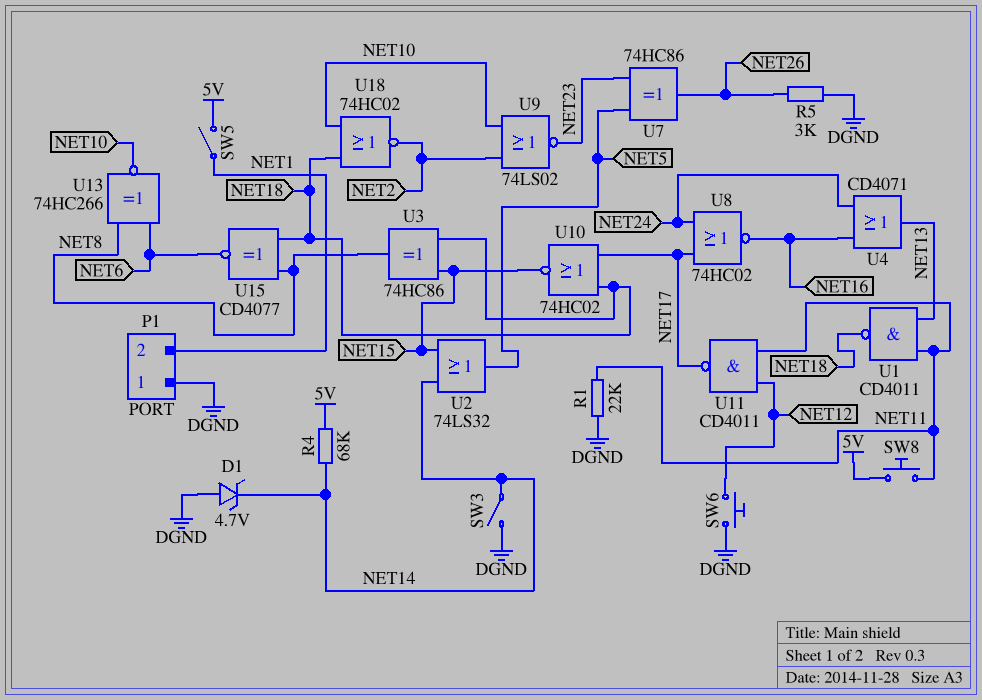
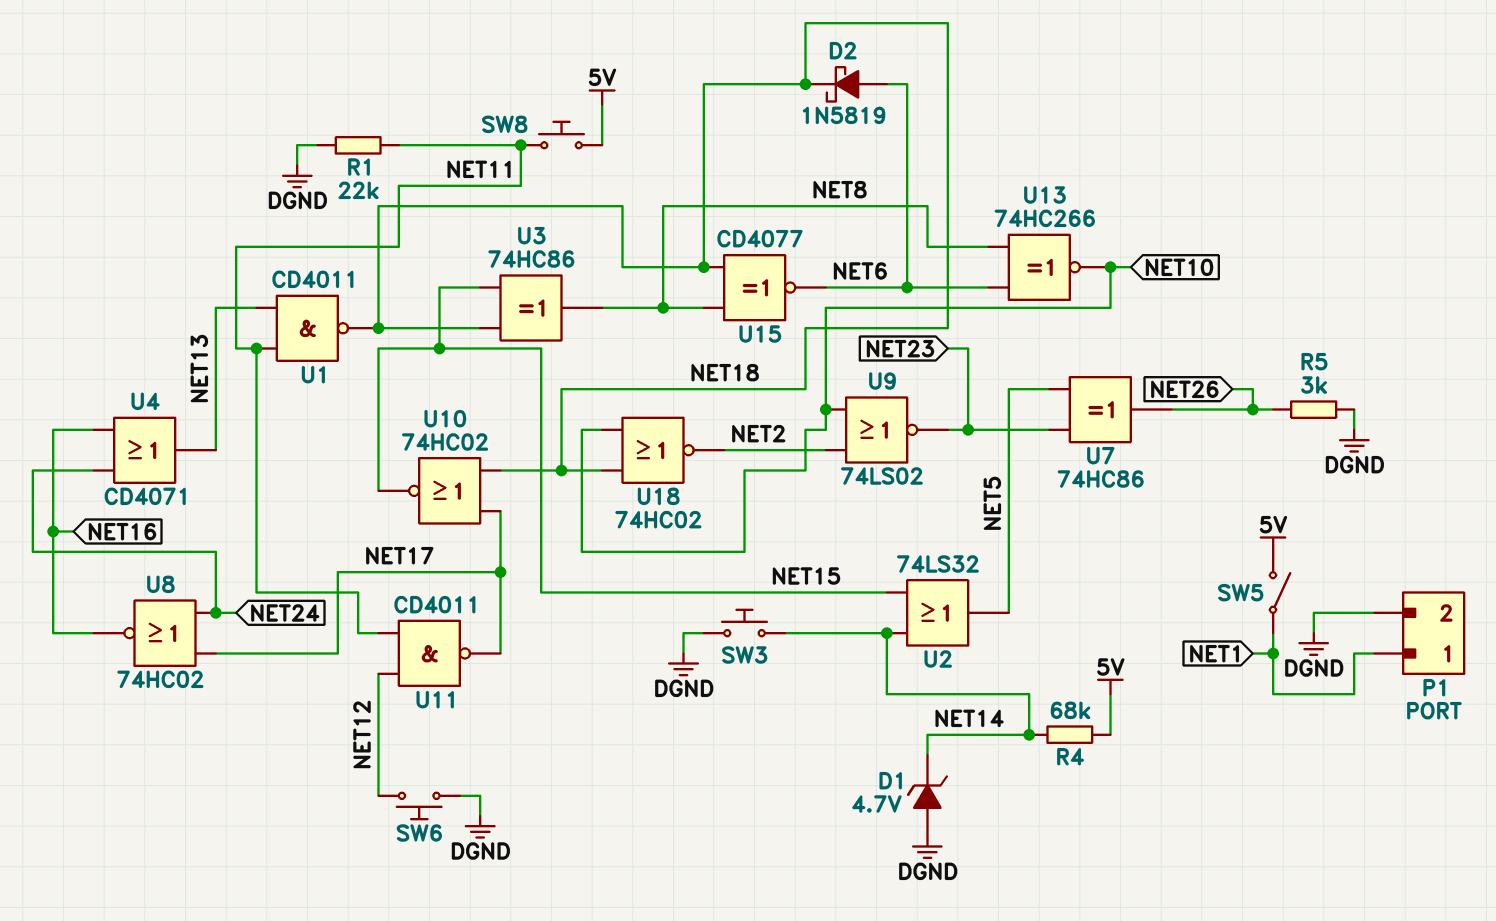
D2: none -> schottky 1N5819 (A NET6, K NET18)
P1 pin 1: DGND -> NET1
P1 pin 2: NET1 -> DGND
SW3: switch (DGND, NET14) -> button (DGND, NET14)

